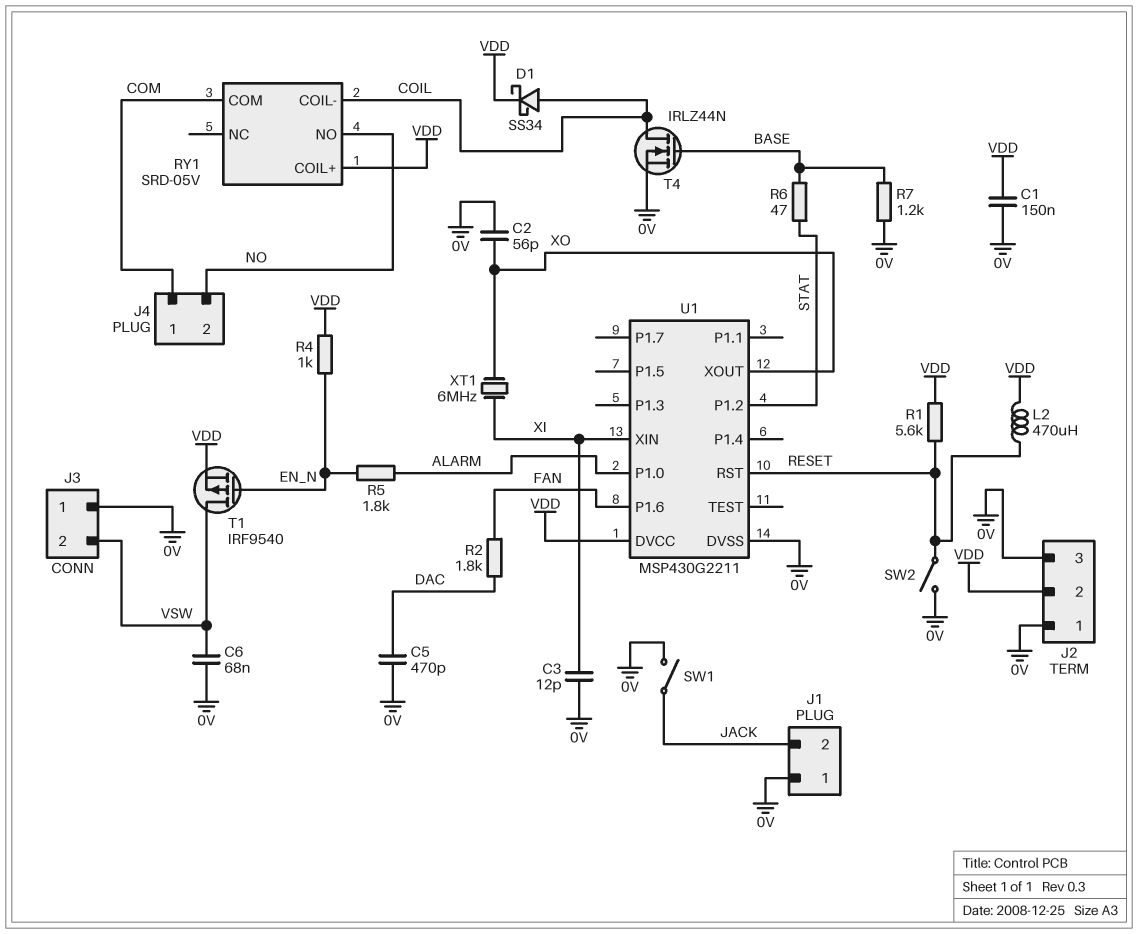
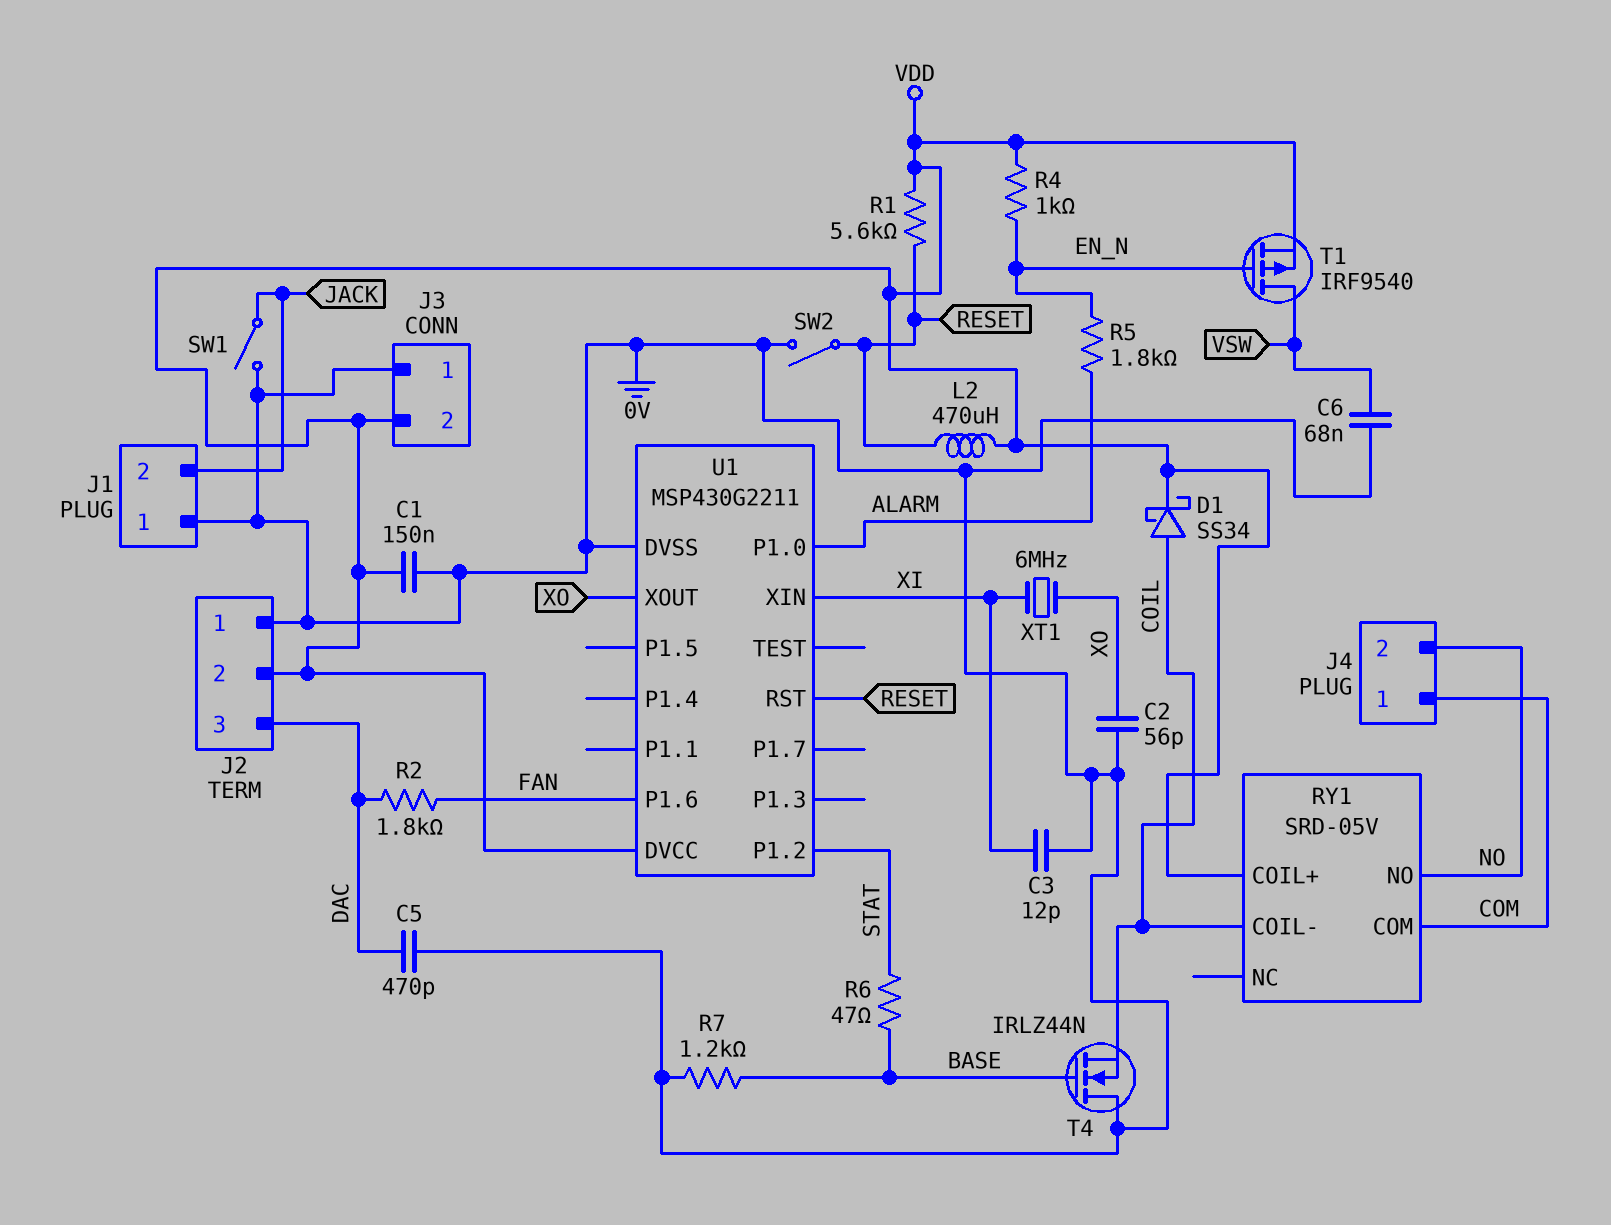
J2 pin 3: 0V -> DAC
J3 pin 2: VSW -> VDD
T4: NMOS IRLZ44N (G BASE, D COIL, S 0V) -> NMOS IRLZ44N (G BASE, D 0V, S COIL)

